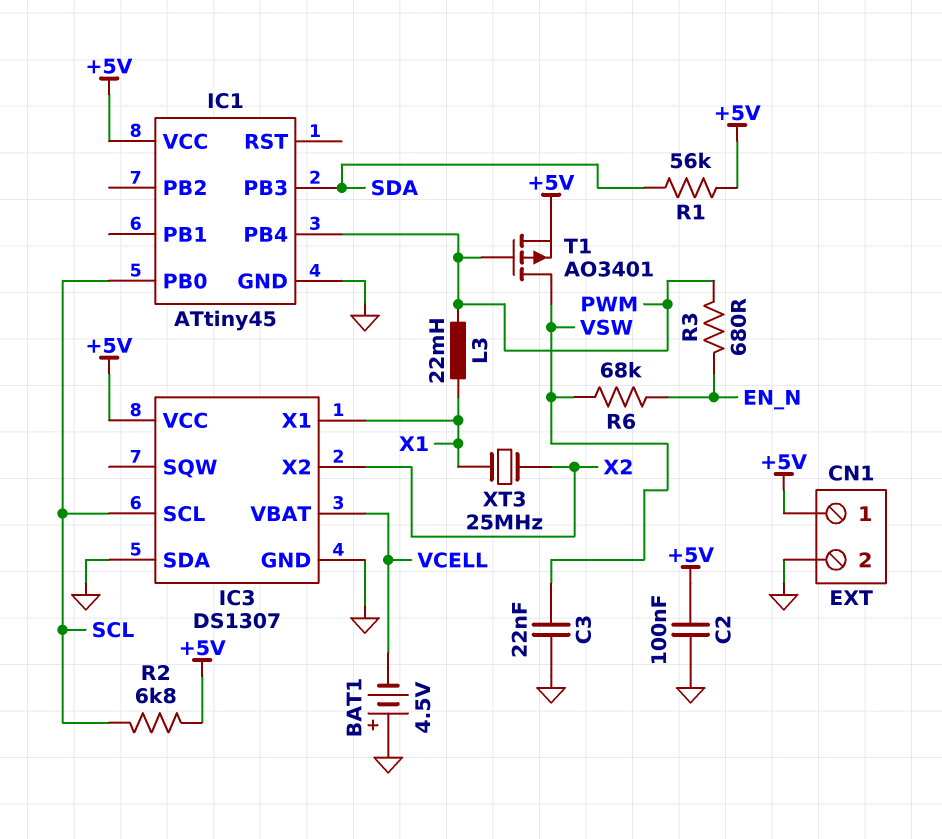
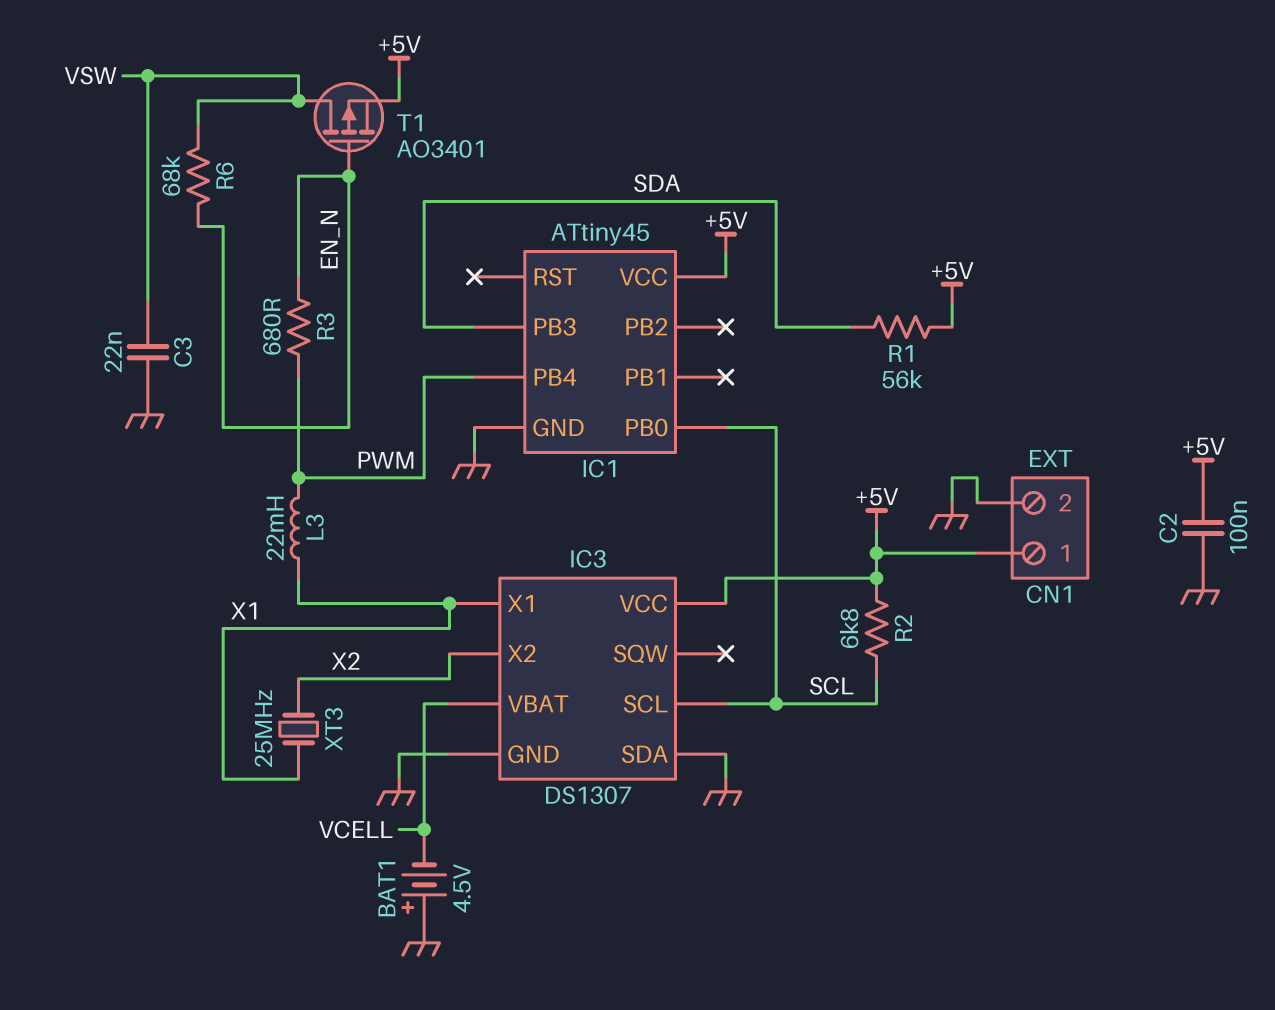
T1: PMOS AO3401 (G PWM, D VSW, S +5V) -> PMOS AO3401 (G EN_N, D VSW, S +5V)

